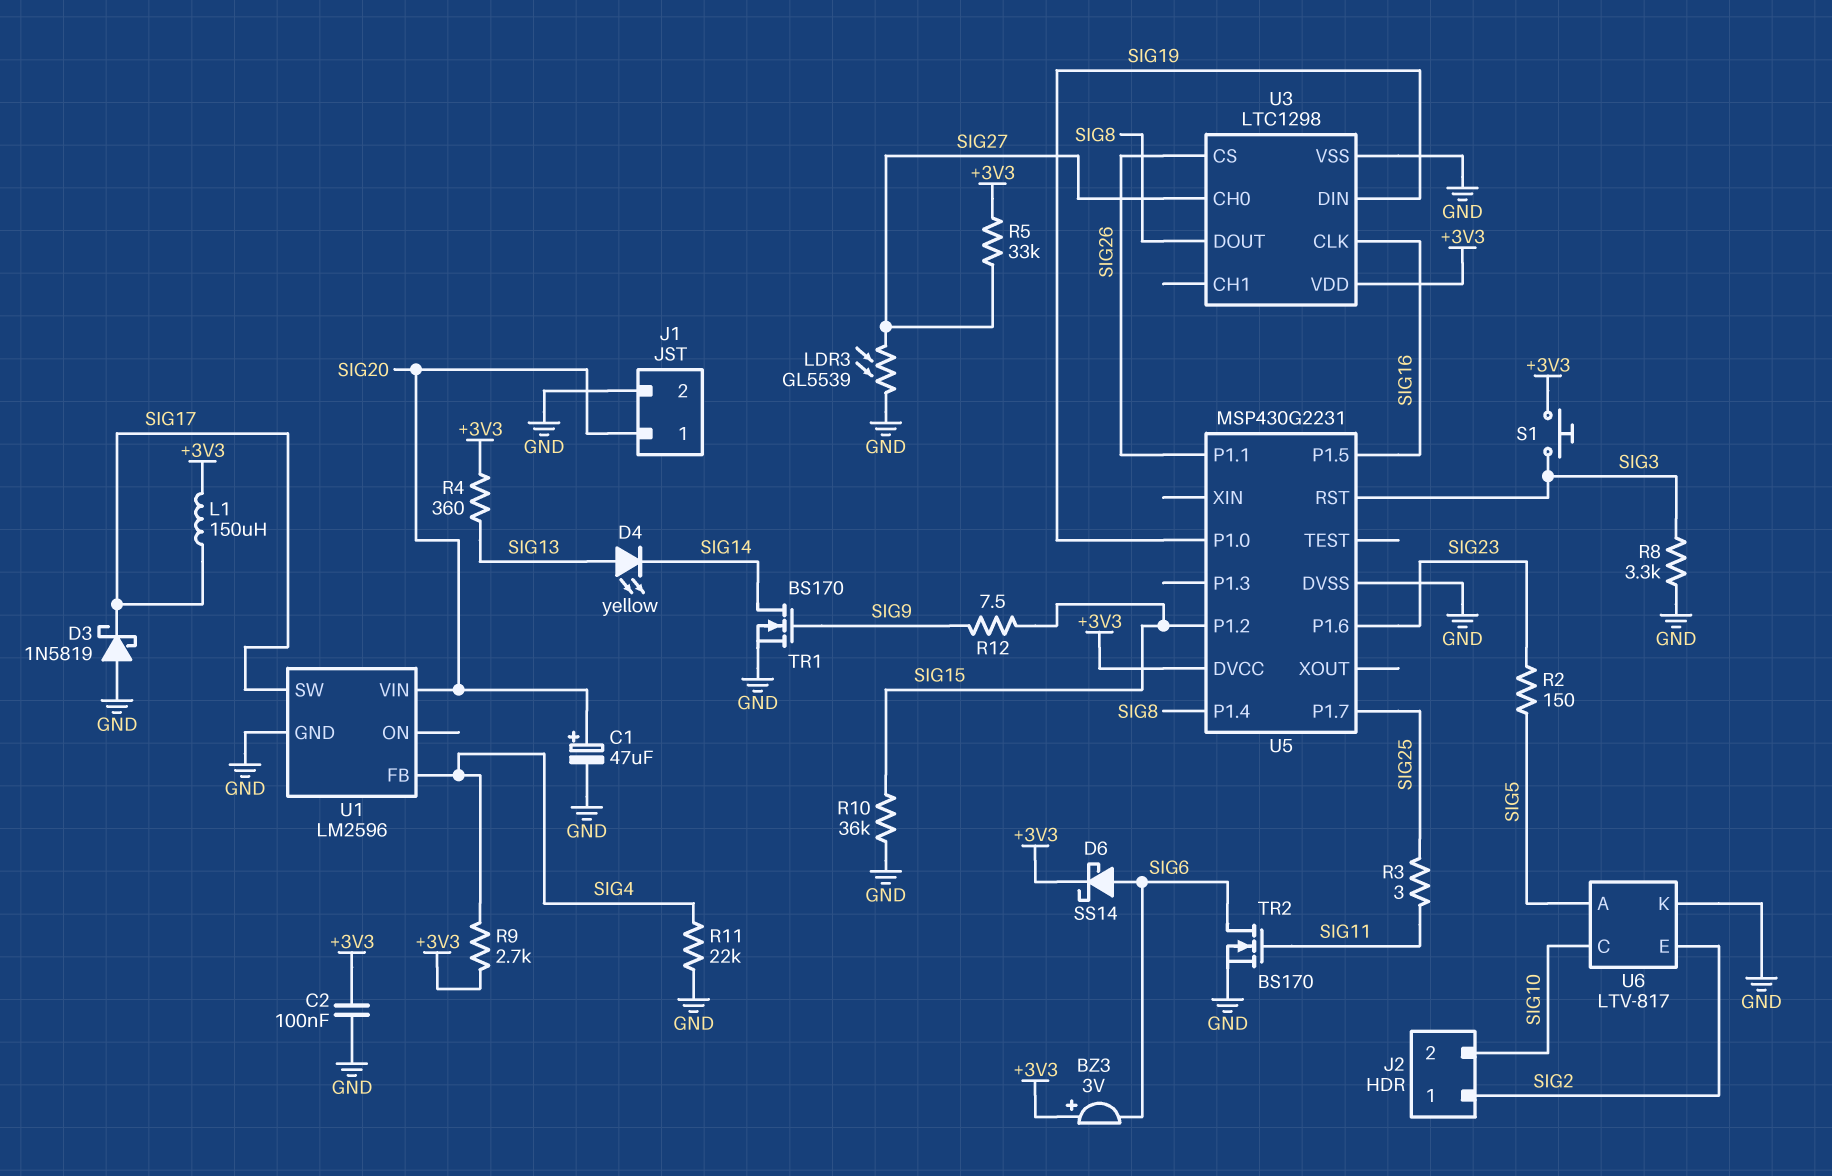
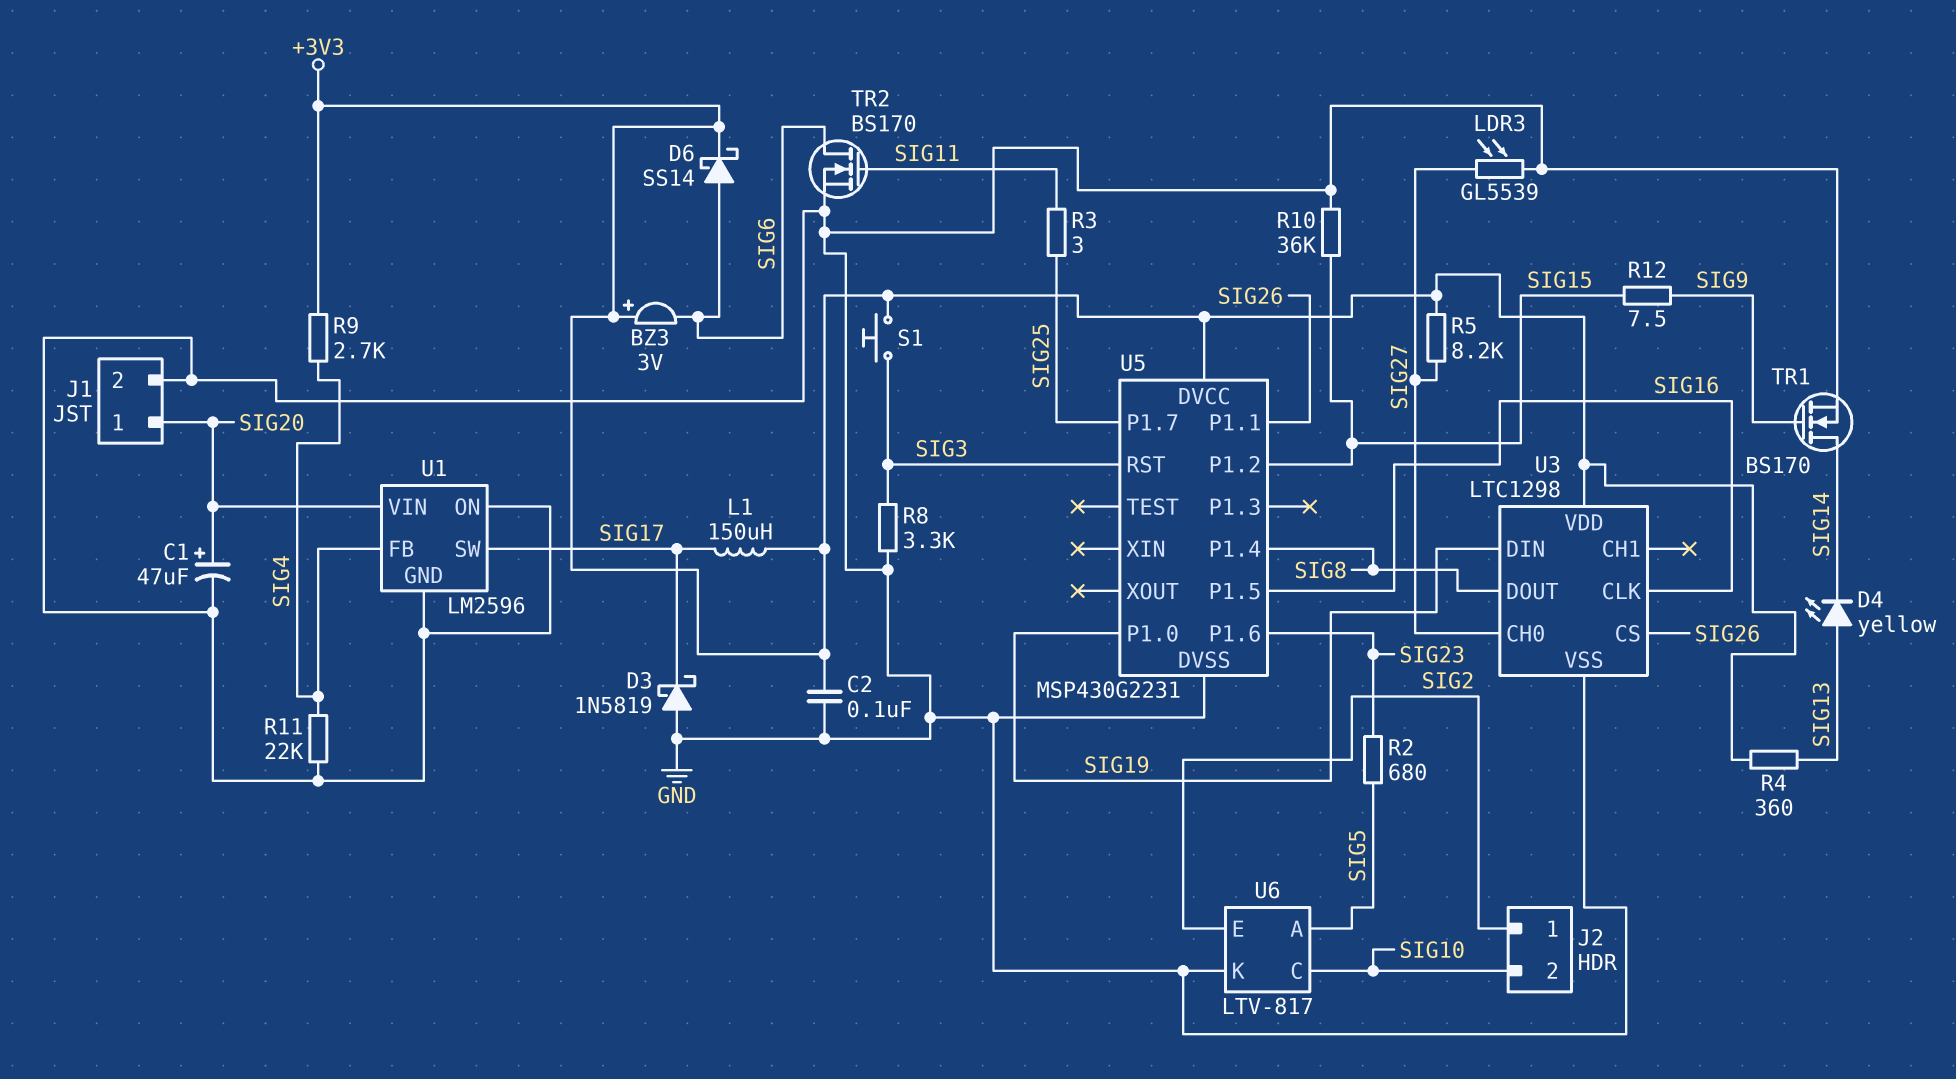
R2: 150 (SIG5, SIG23) -> 680 (SIG5, SIG23)
R5: 33k (+3V3, SIG27) -> 8.2k (+3V3, SIG27)
U1 pin ON: none -> GND

